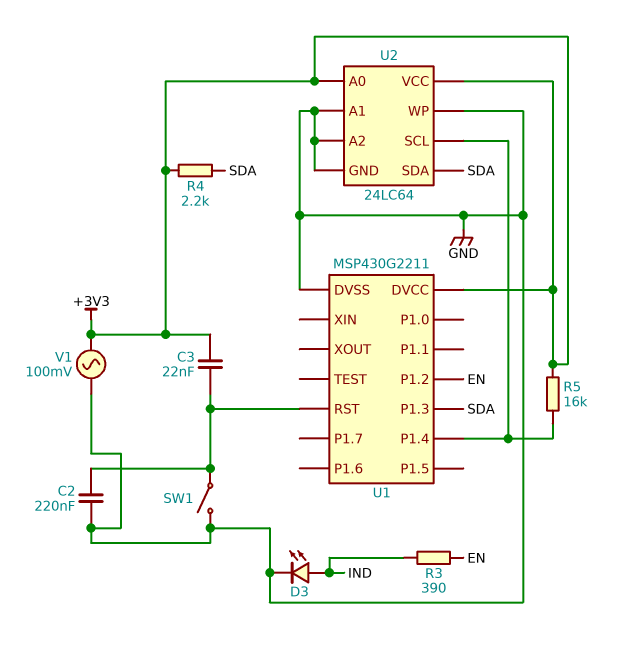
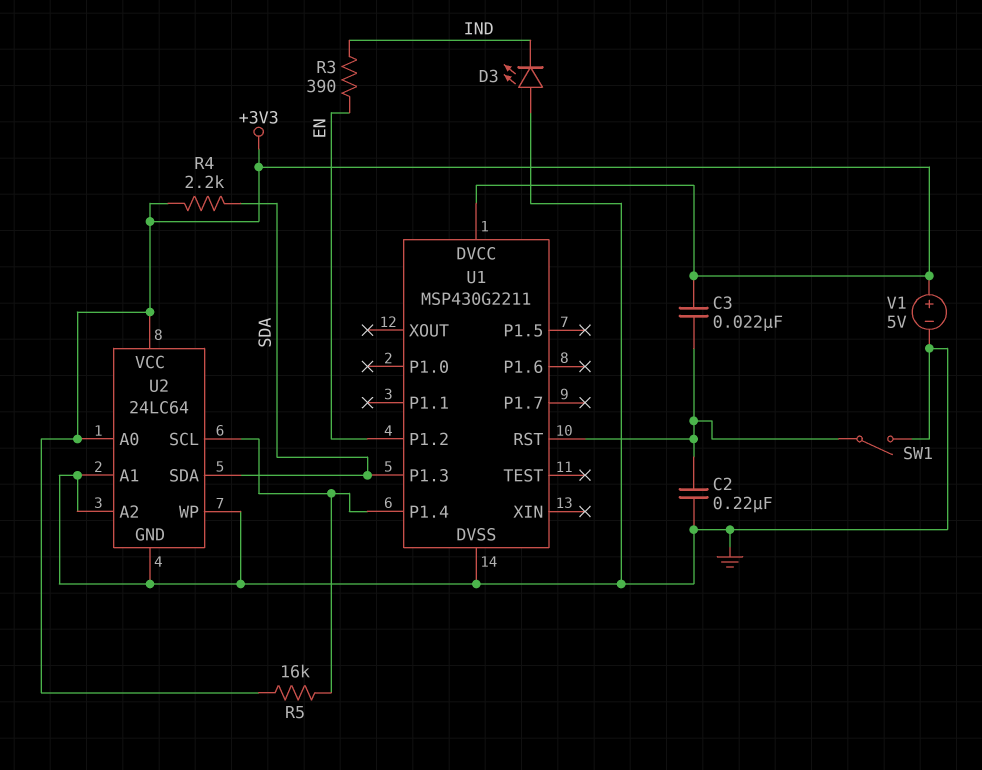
D3: LED (A IND, K GND) -> LED (A GND, K IND)
V1: AC 100mV (+3V3, GND) -> 5V (plus +3V3, minus GND)

